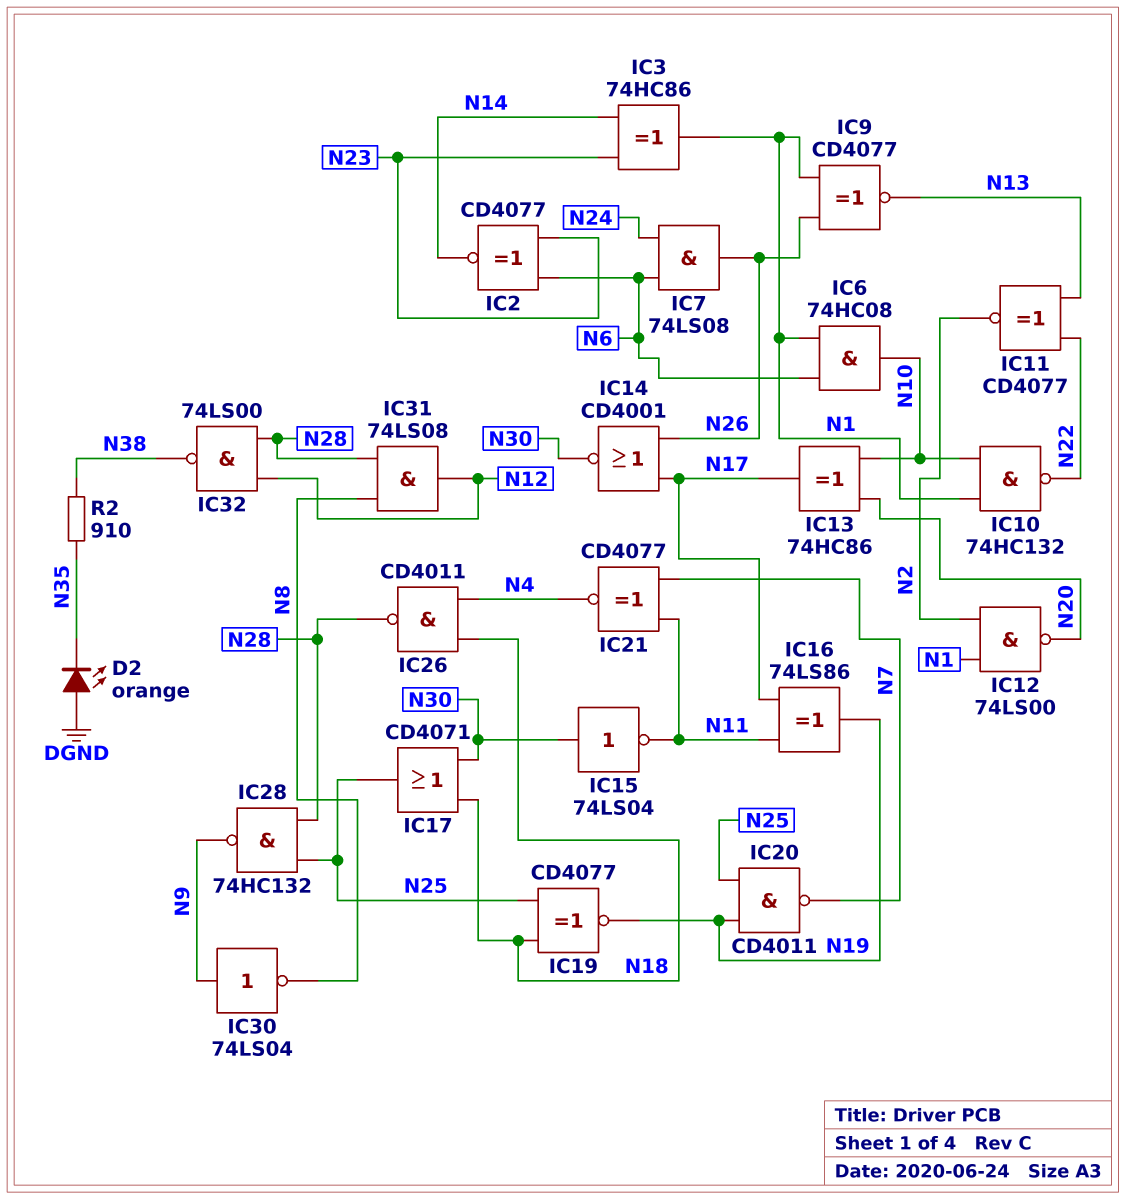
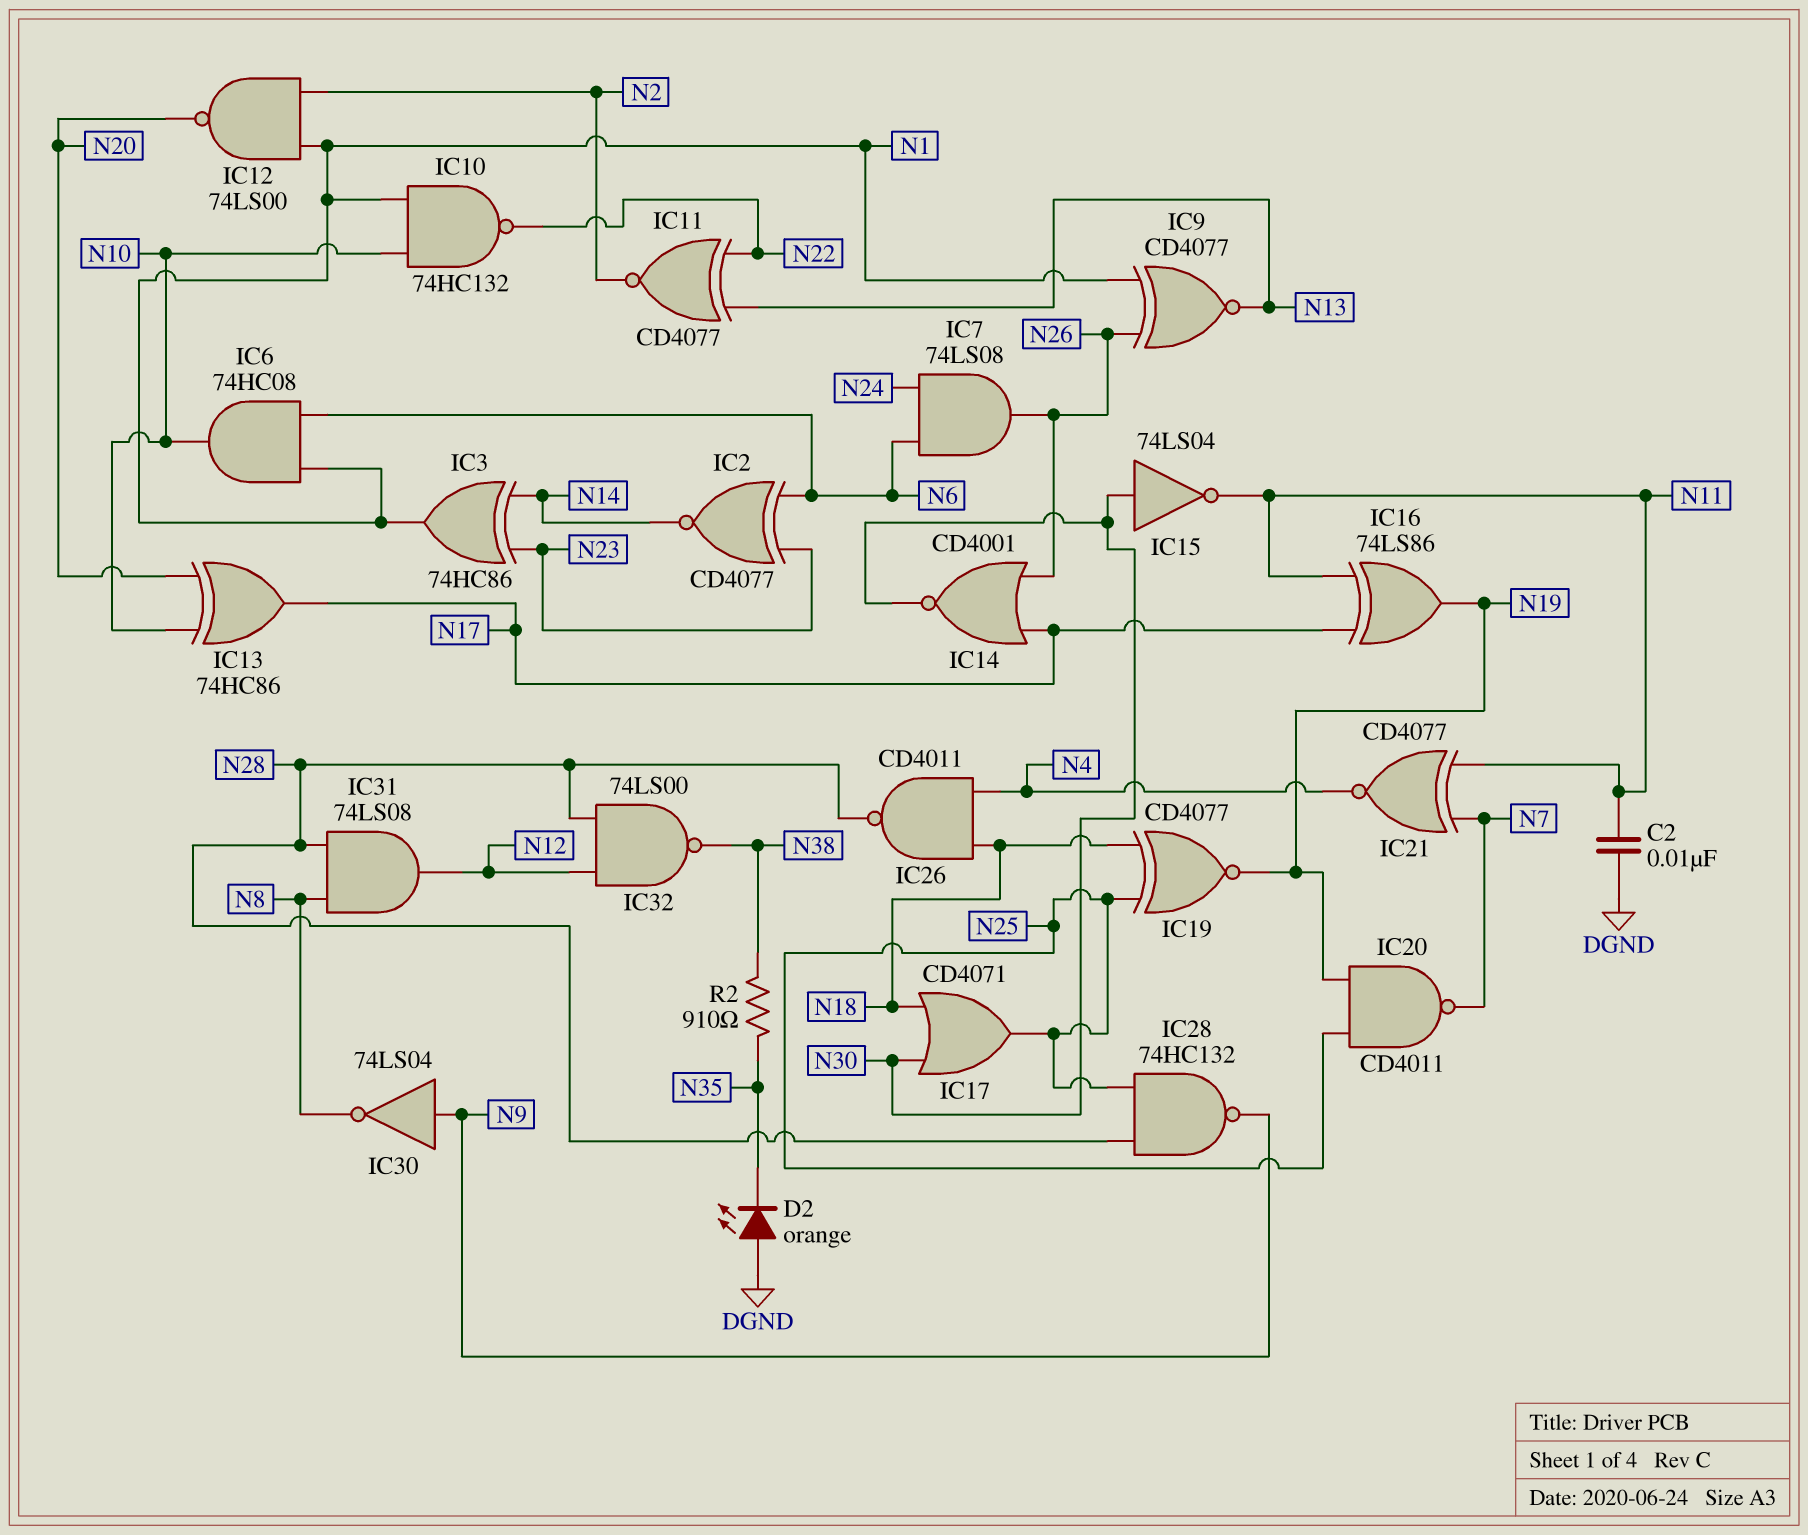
C2: none -> 10nF (DGND, N11)

